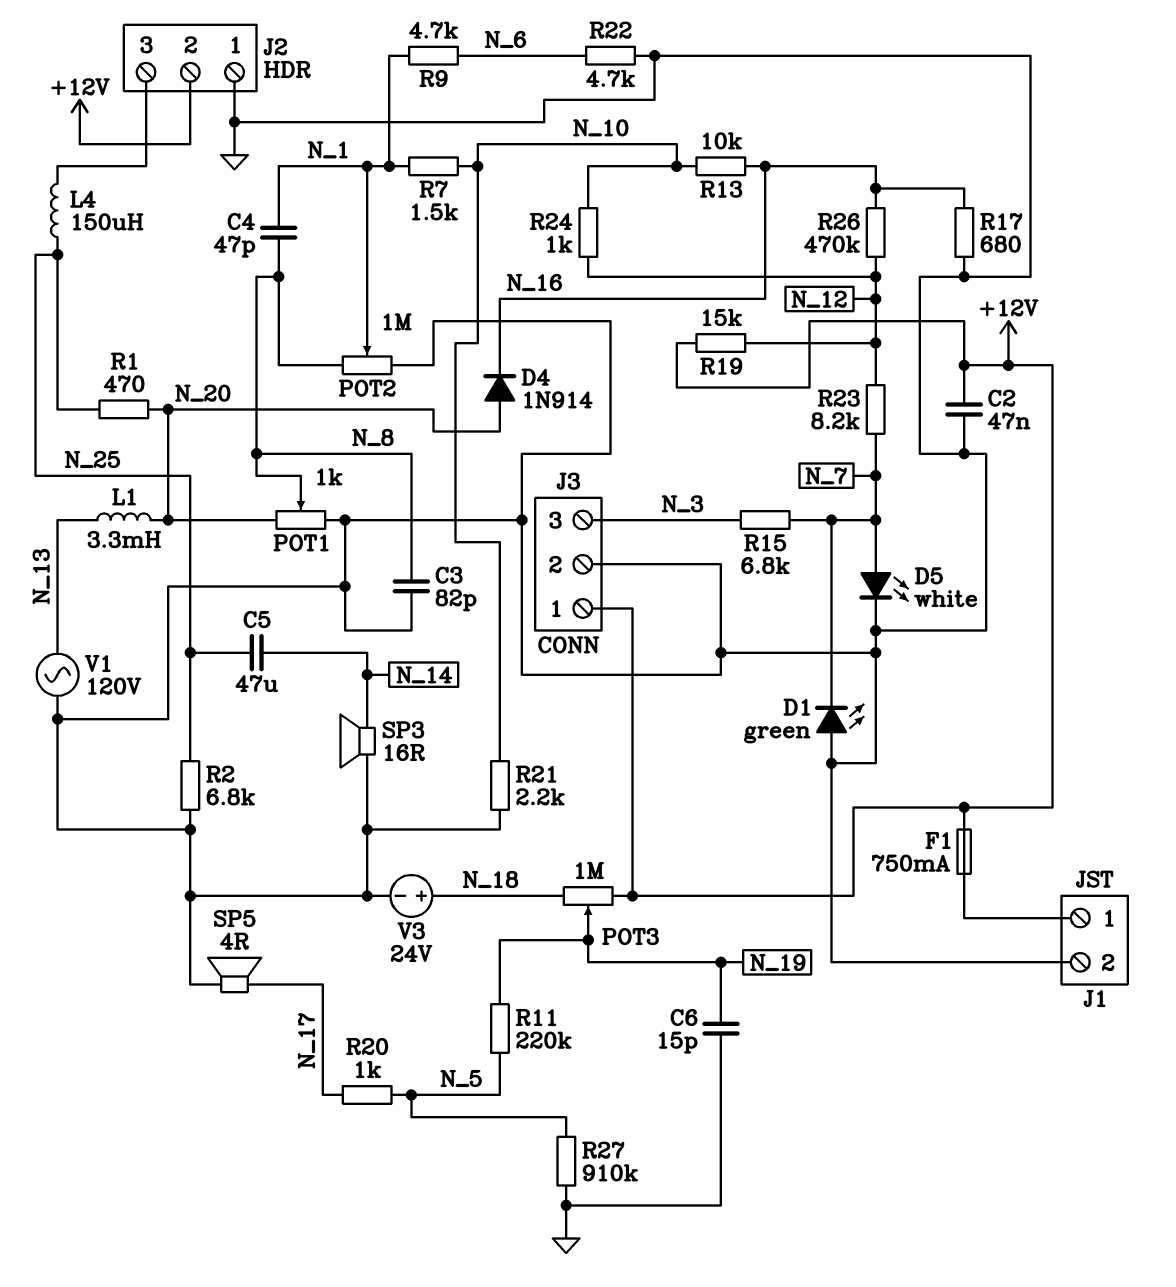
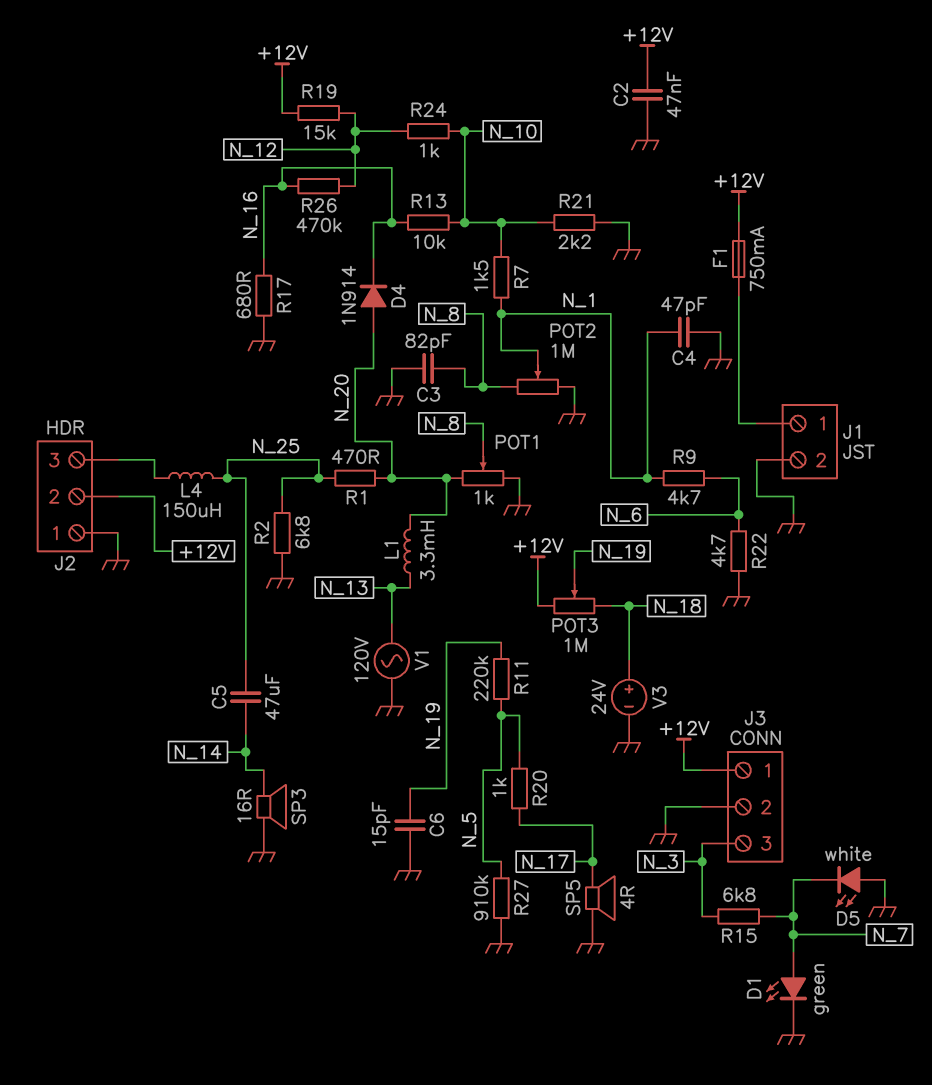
C4: 47pF (N_1, N_8) -> 47pF (GND, N_1)
D1: LED green (A GND, K N_7) -> LED green (A N_7, K GND)
D5: LED white (A N_7, K GND) -> LED white (A GND, K N_7)
R23: 8.2k (N_7, N_12) -> none

